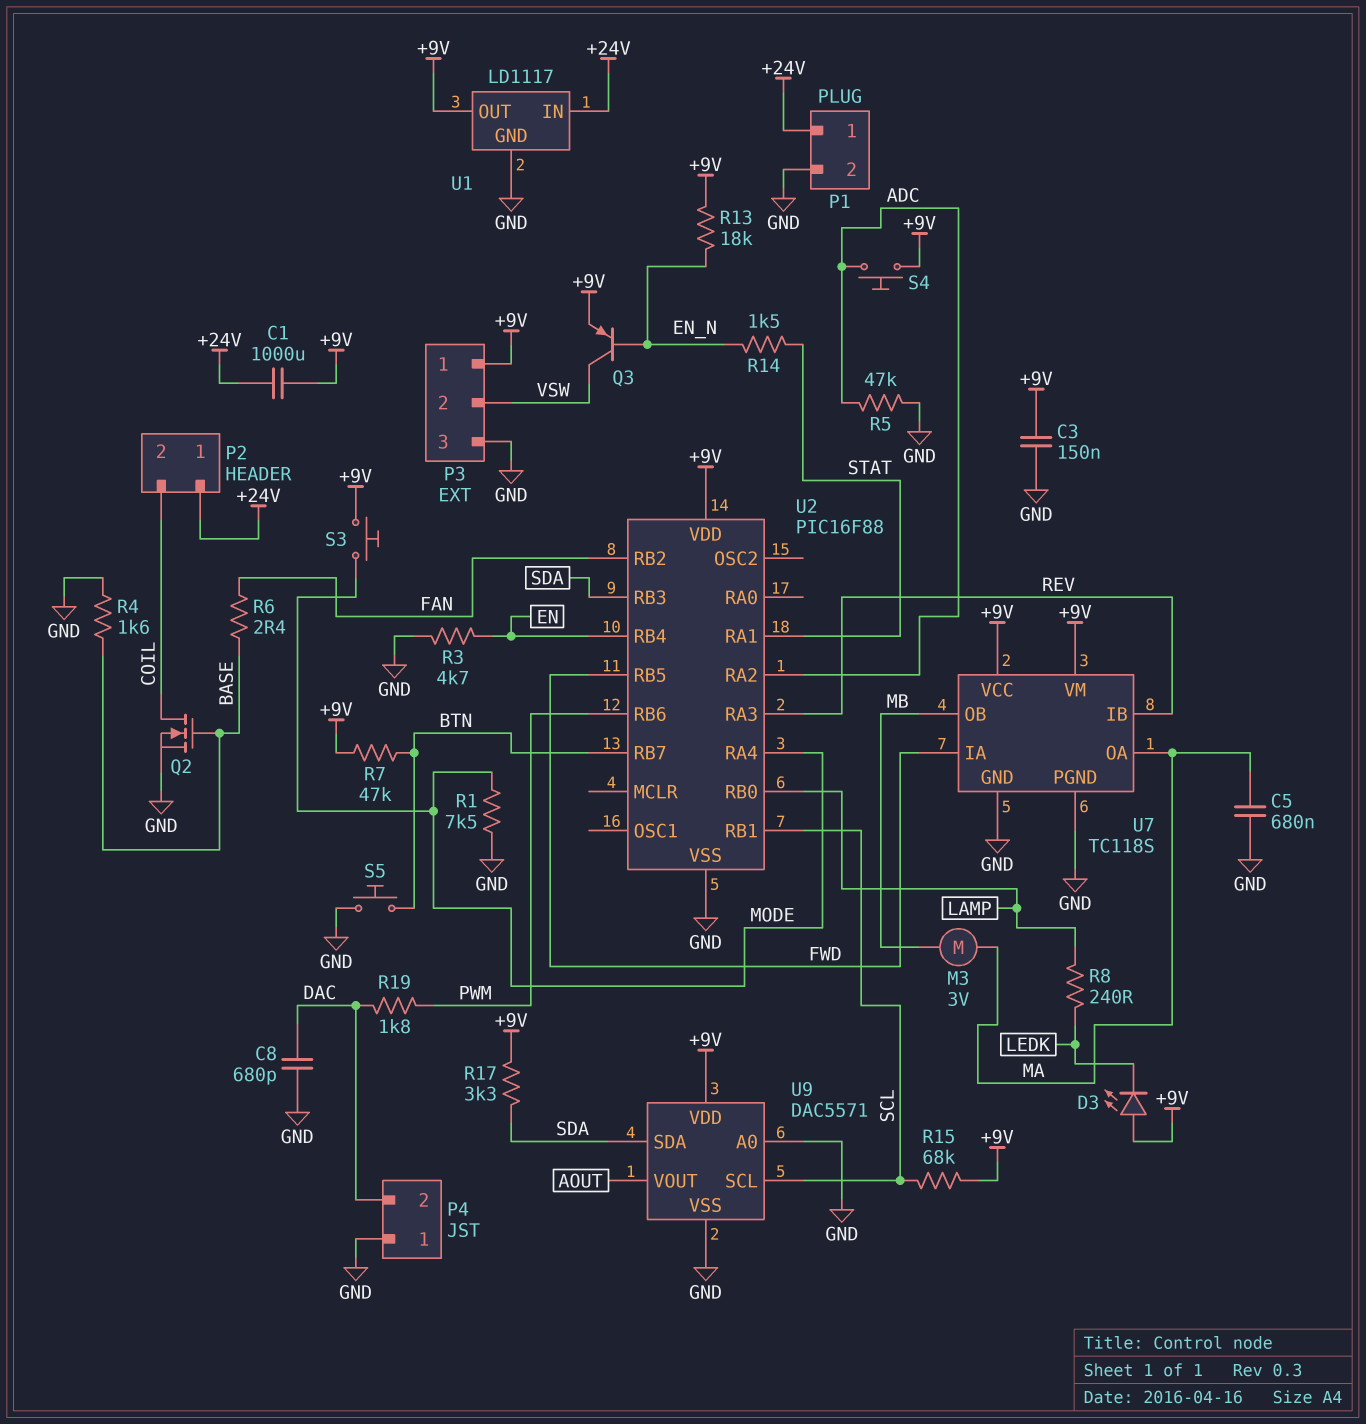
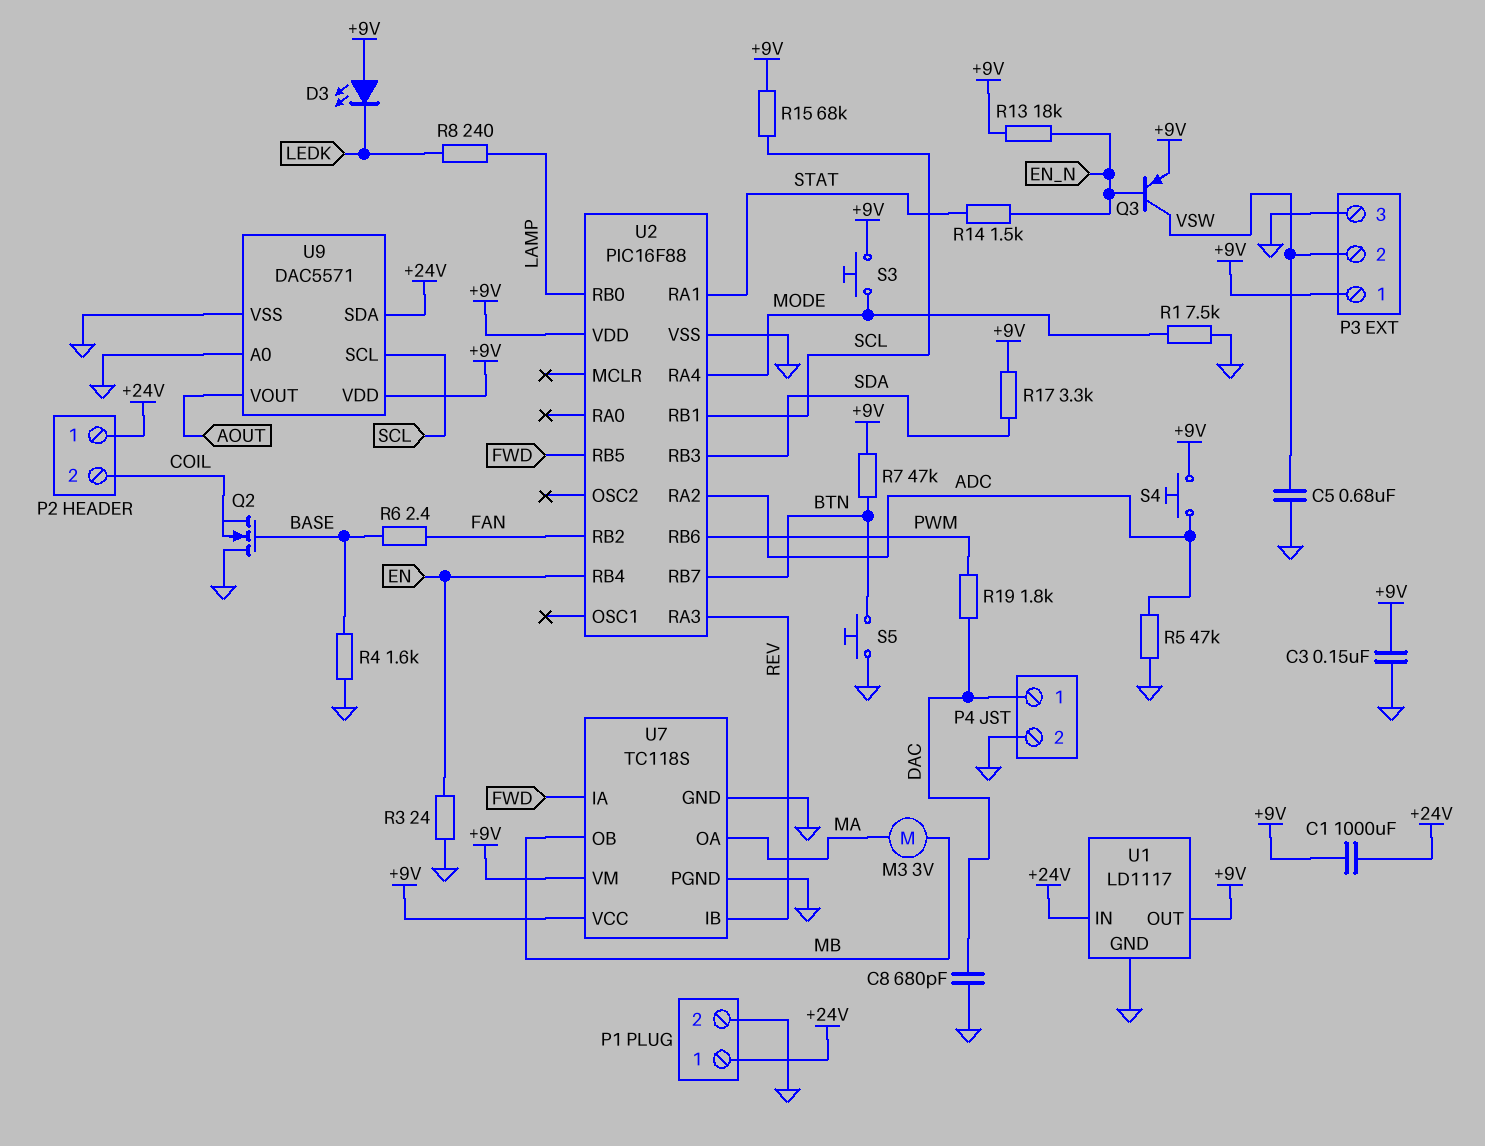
C5: 680nF (GND, MA) -> 680nF (GND, VSW)
P4 pin 1: GND -> DAC
P4 pin 2: DAC -> GND
Q2: NMOS (G BASE, D COIL, S GND) -> NMOS (G BASE, D GND, S COIL)
R3: 4.7k (EN, GND) -> 24 (EN, GND)
U9 pin SDA: SDA -> +24V

